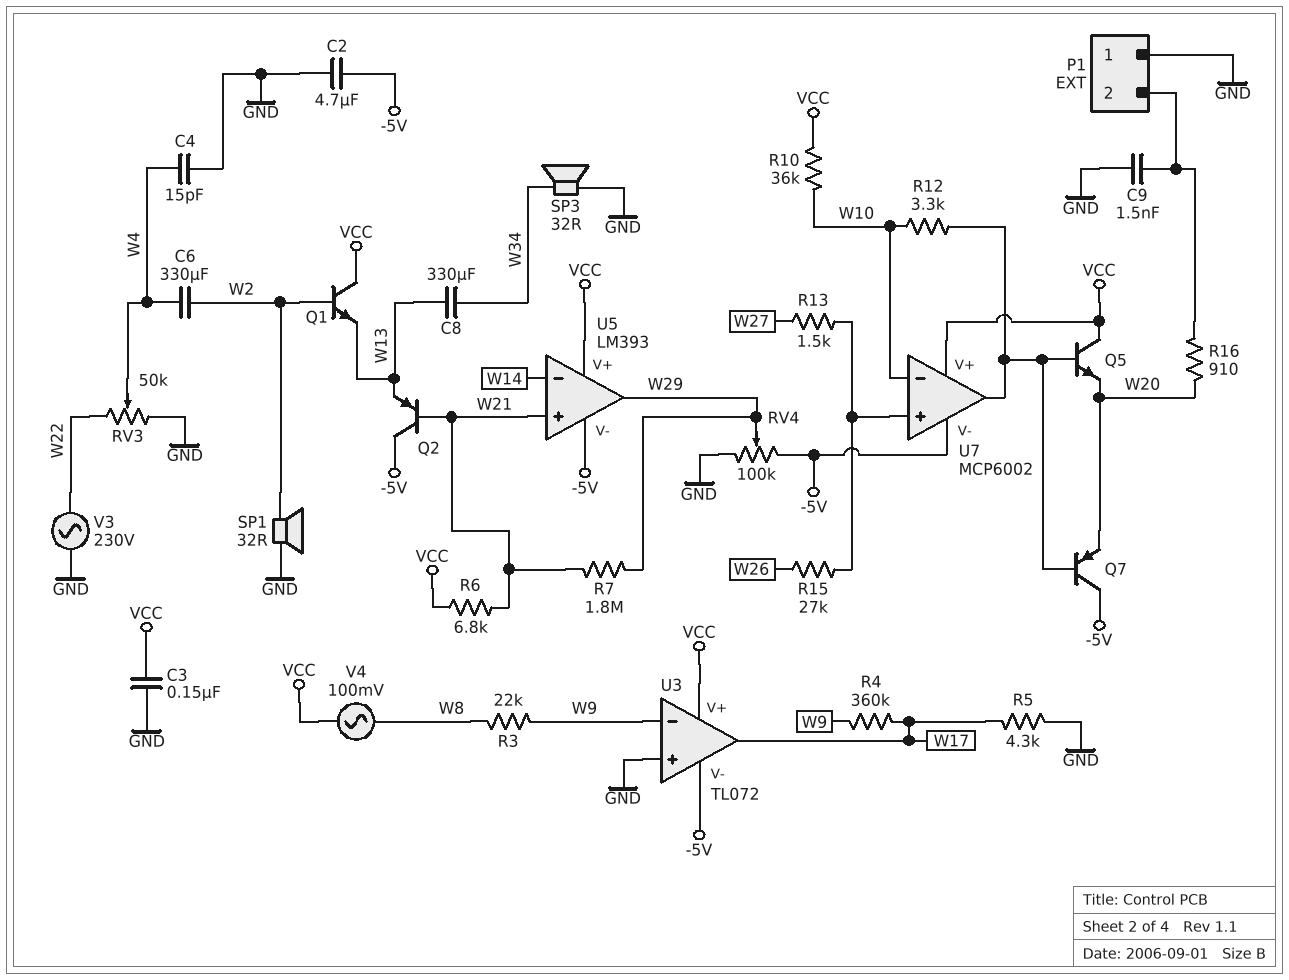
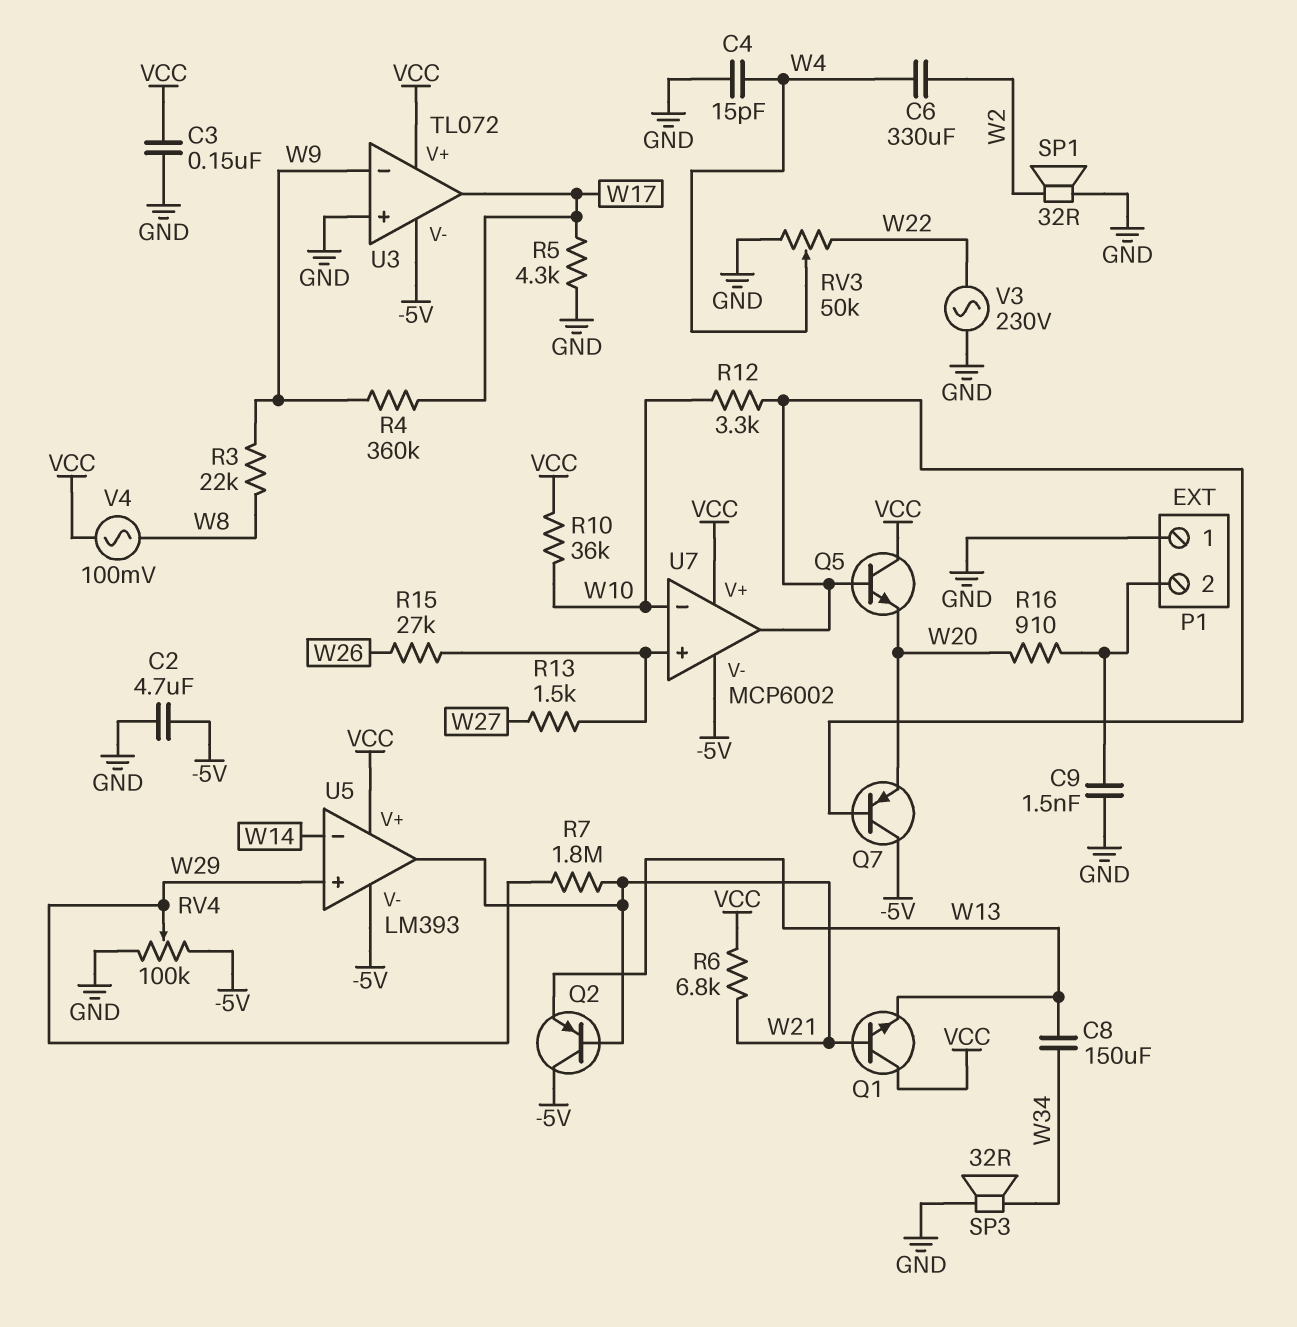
C8: 330uF (W13, W34) -> 150uF (W13, W34)
Q1: NPN (B W2, C VCC, E W13) -> NPN (B W21, C VCC, E W13)
U5 pin in+: W21 -> W29
U5 pin out: W29 -> W21

